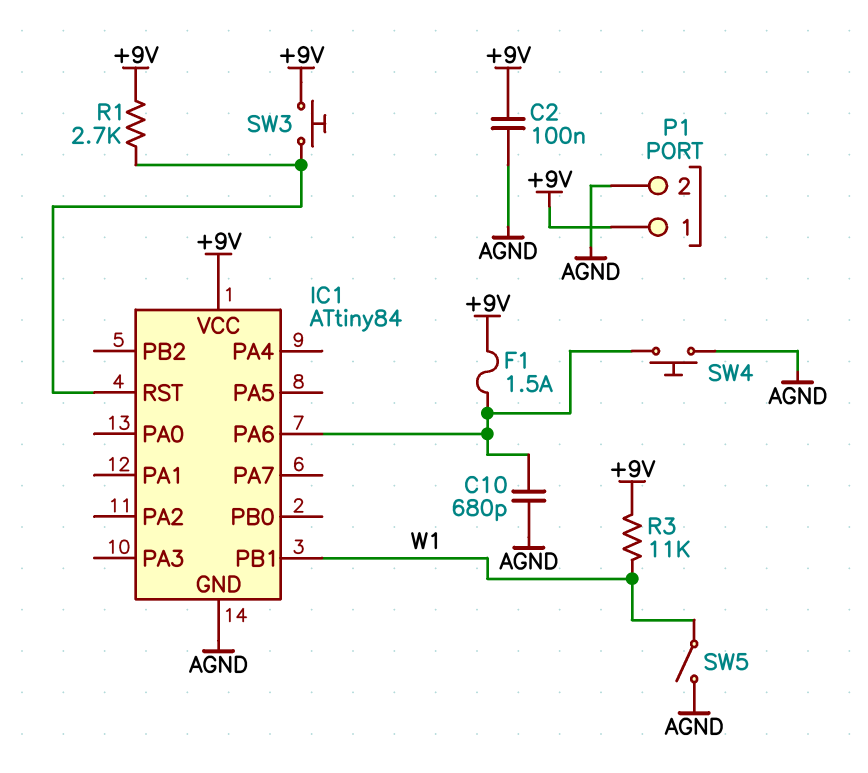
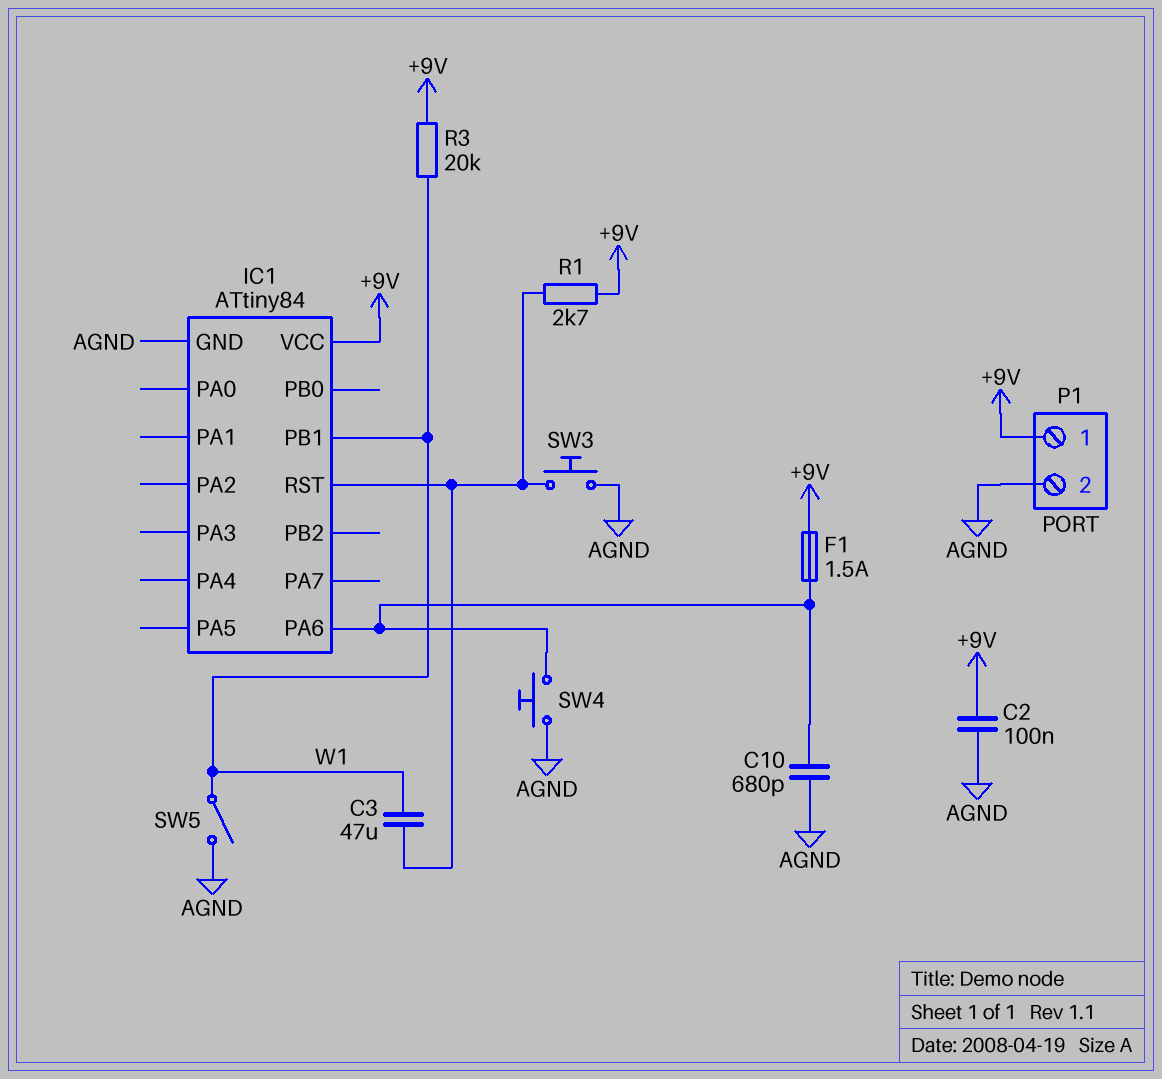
C3: none -> 47uF (IC1/RST, W1)
R3: 11k (+9V, W1) -> 20k (+9V, W1)
SW3: button (+9V, IC1/RST) -> button (AGND, IC1/RST)

